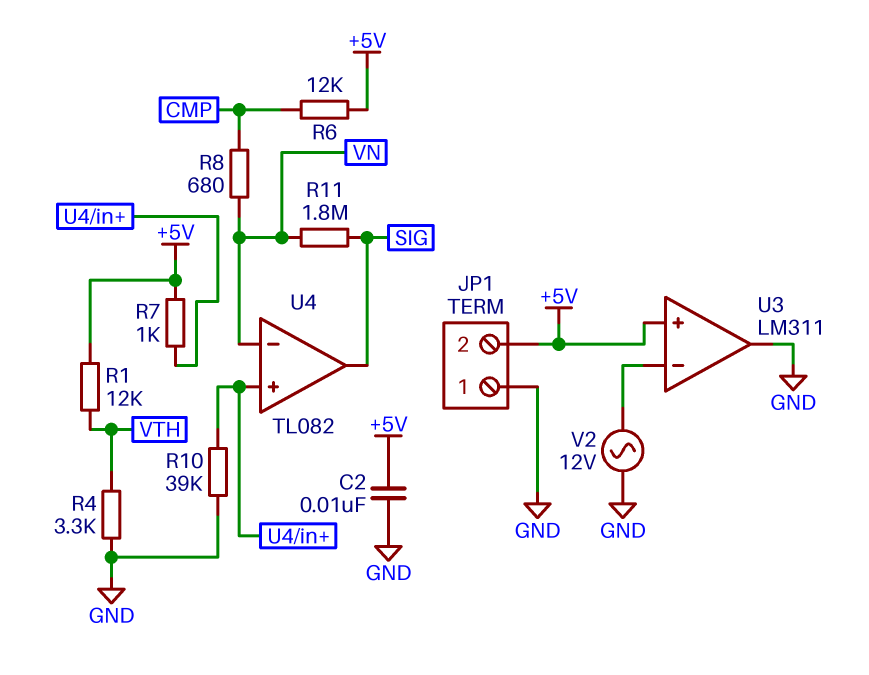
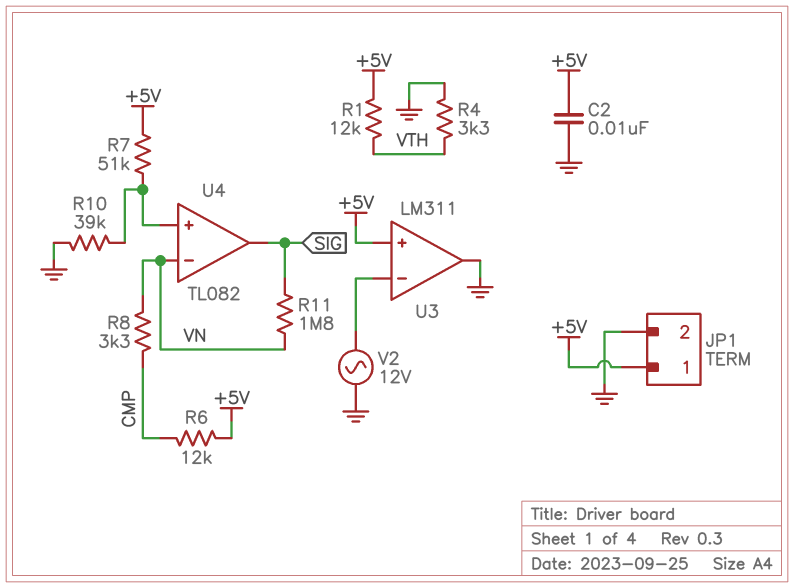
JP1 pin 1: GND -> +5V
JP1 pin 2: +5V -> GND
R7: 1k (+5V, U4/in+) -> 51k (+5V, U4/in+)
R8: 680 (CMP, VN) -> 3.3k (CMP, VN)

